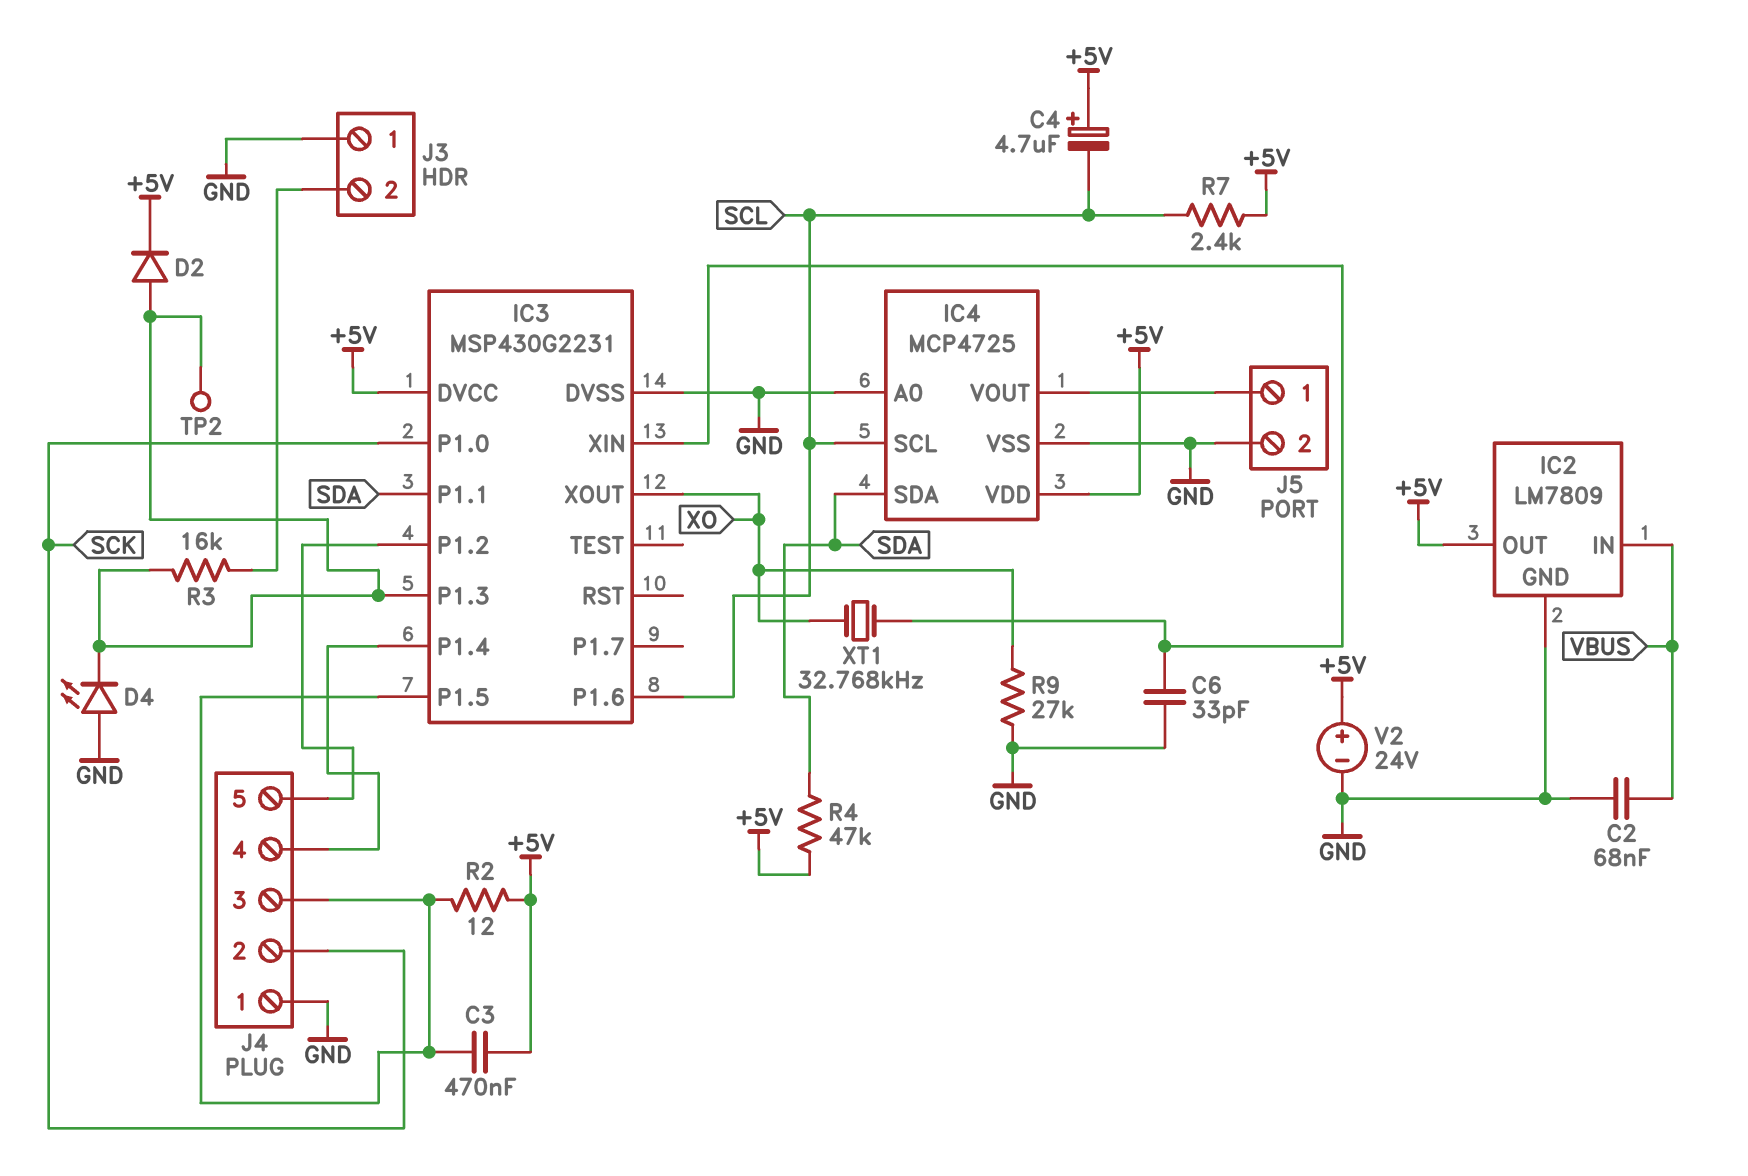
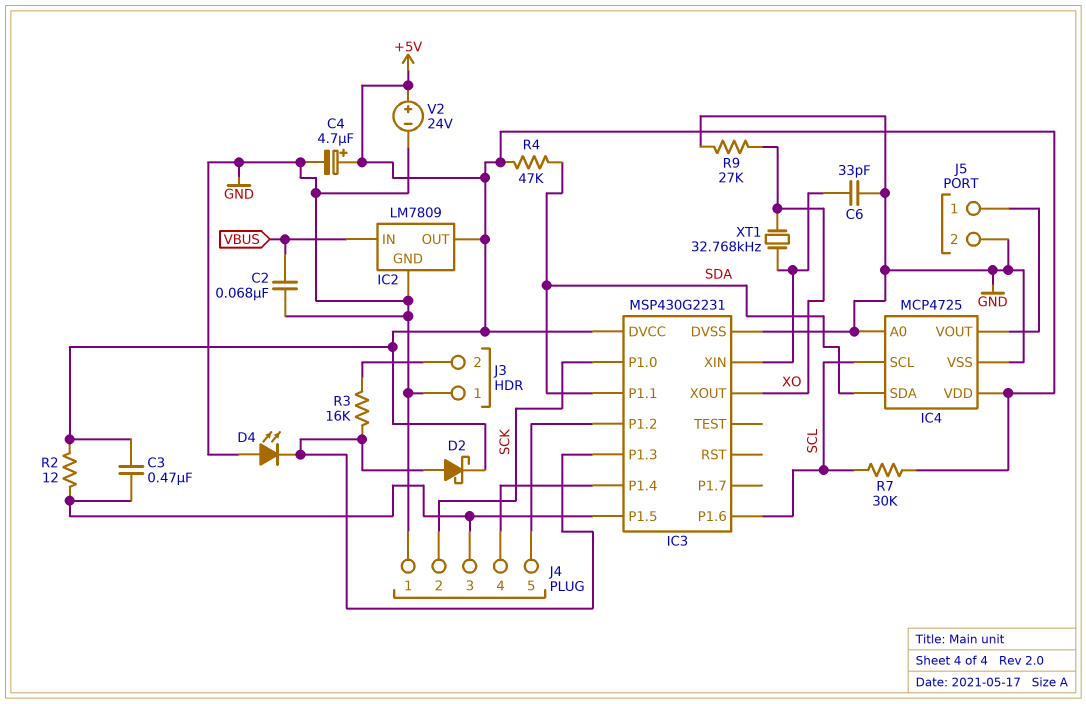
C4: 4.7uF (plus +5V, minus SCL) -> 4.7uF (plus +5V, minus GND)
D2: diode (A IC3/P1.3, K +5V) -> schottky (A IC3/P1.3, K +5V)
R7: 2.4k (+5V, SCL) -> 30k (+5V, SCL)
TP2: test point (IC3/P1.3) -> none

